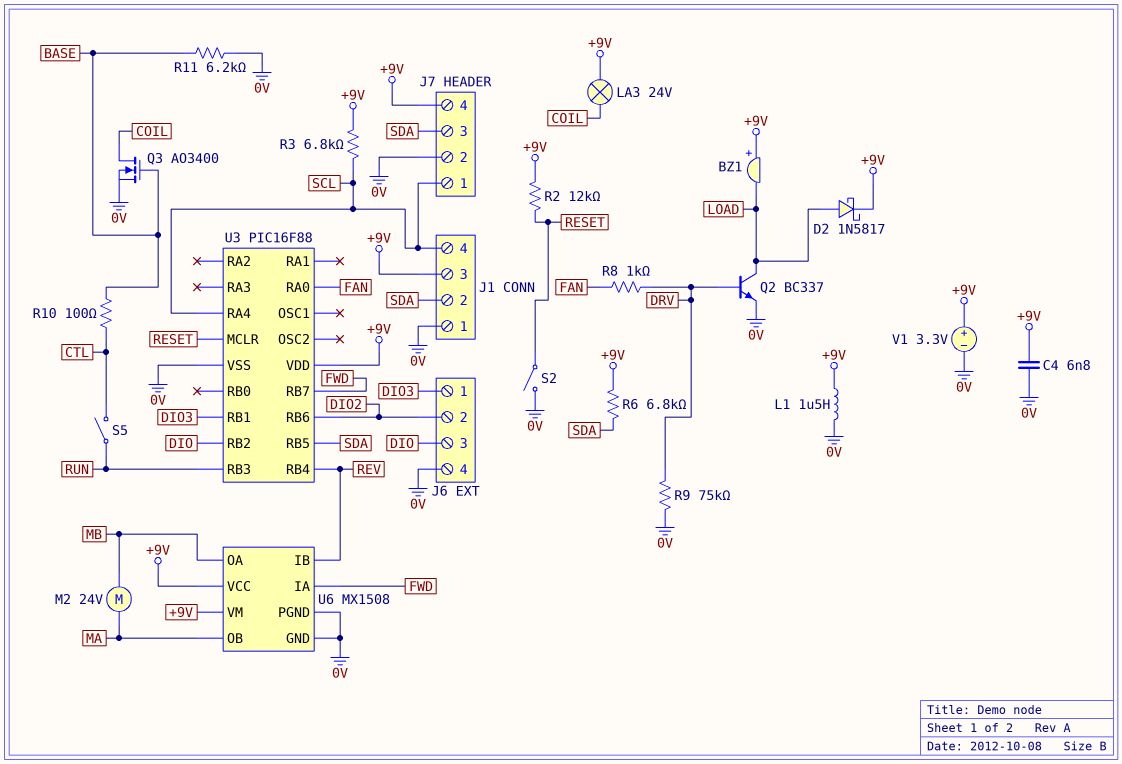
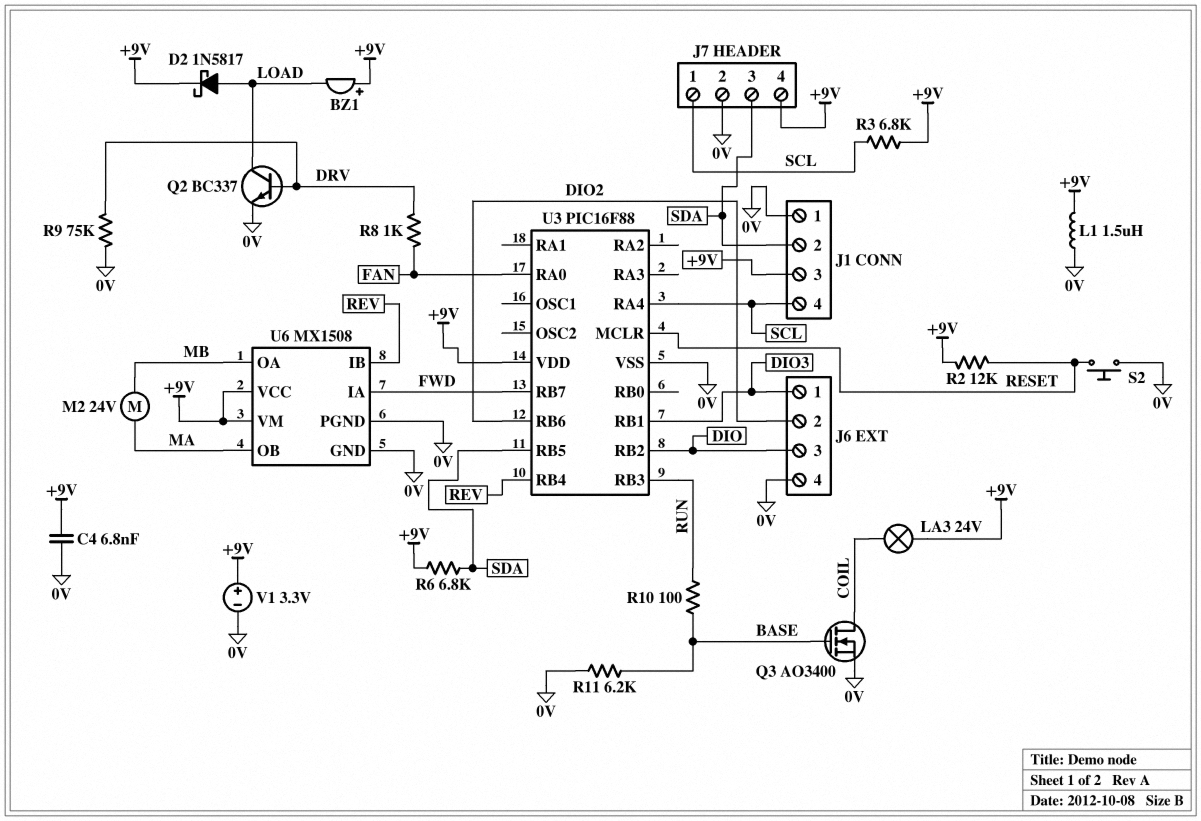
R10: 100 (BASE, CTL) -> 100 (BASE, RUN)
S2: switch (0V, RESET) -> button (0V, RESET)
S5: switch (CTL, RUN) -> none

